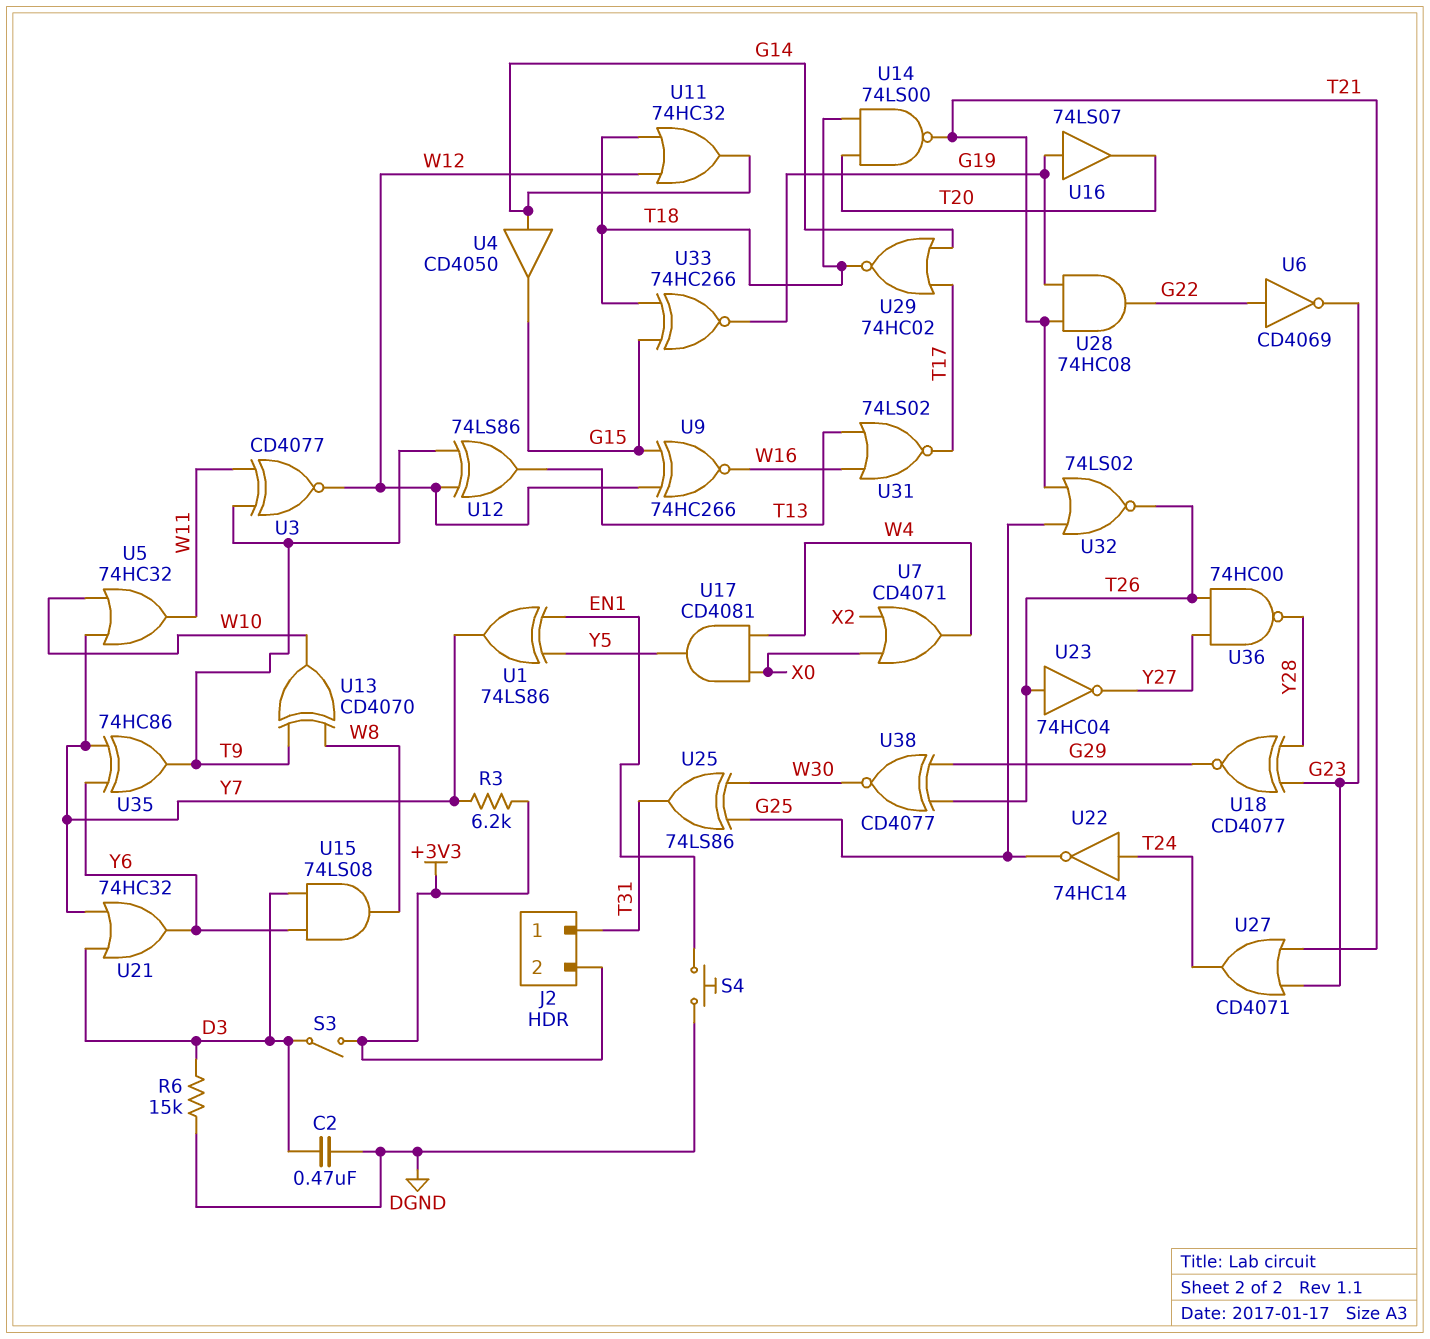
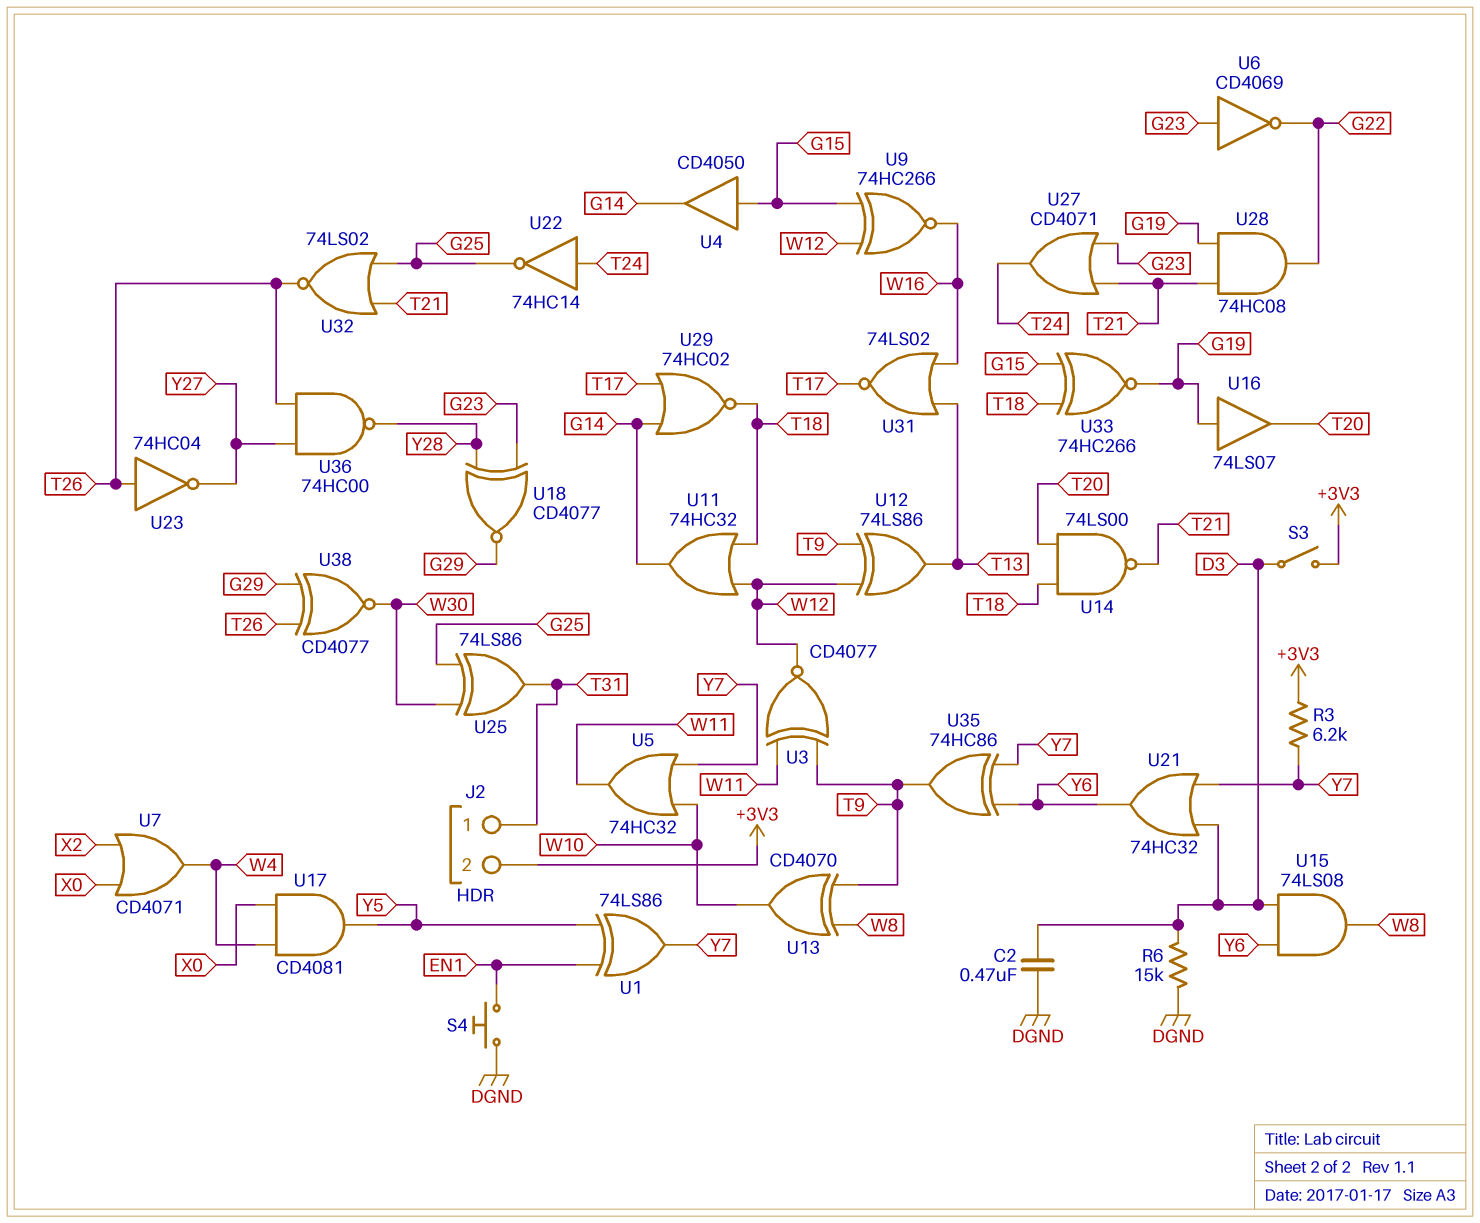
U4: buffer CD4050 (in G14, out G15) -> buffer CD4050 (in G15, out G14)
U6: NOT CD4069 (in G22, out G23) -> NOT CD4069 (in G23, out G22)

